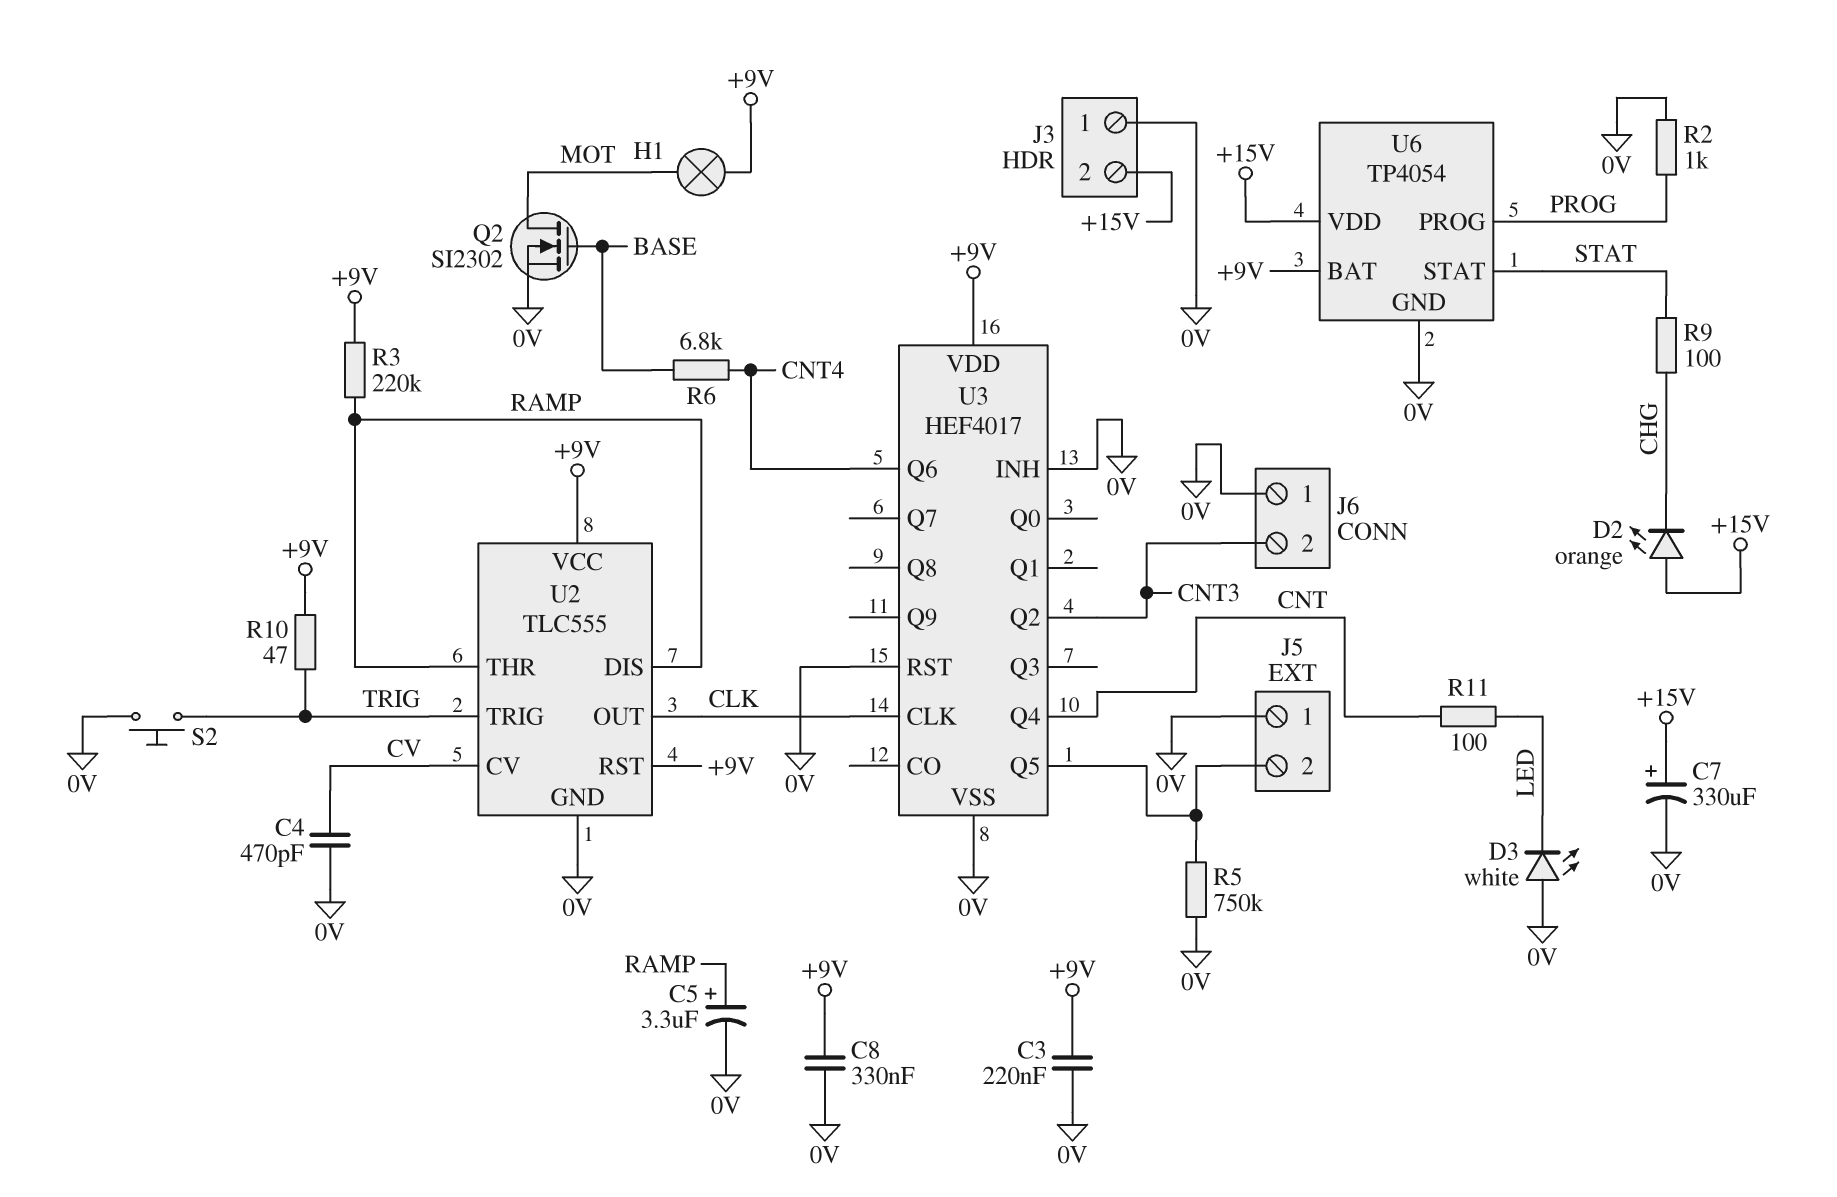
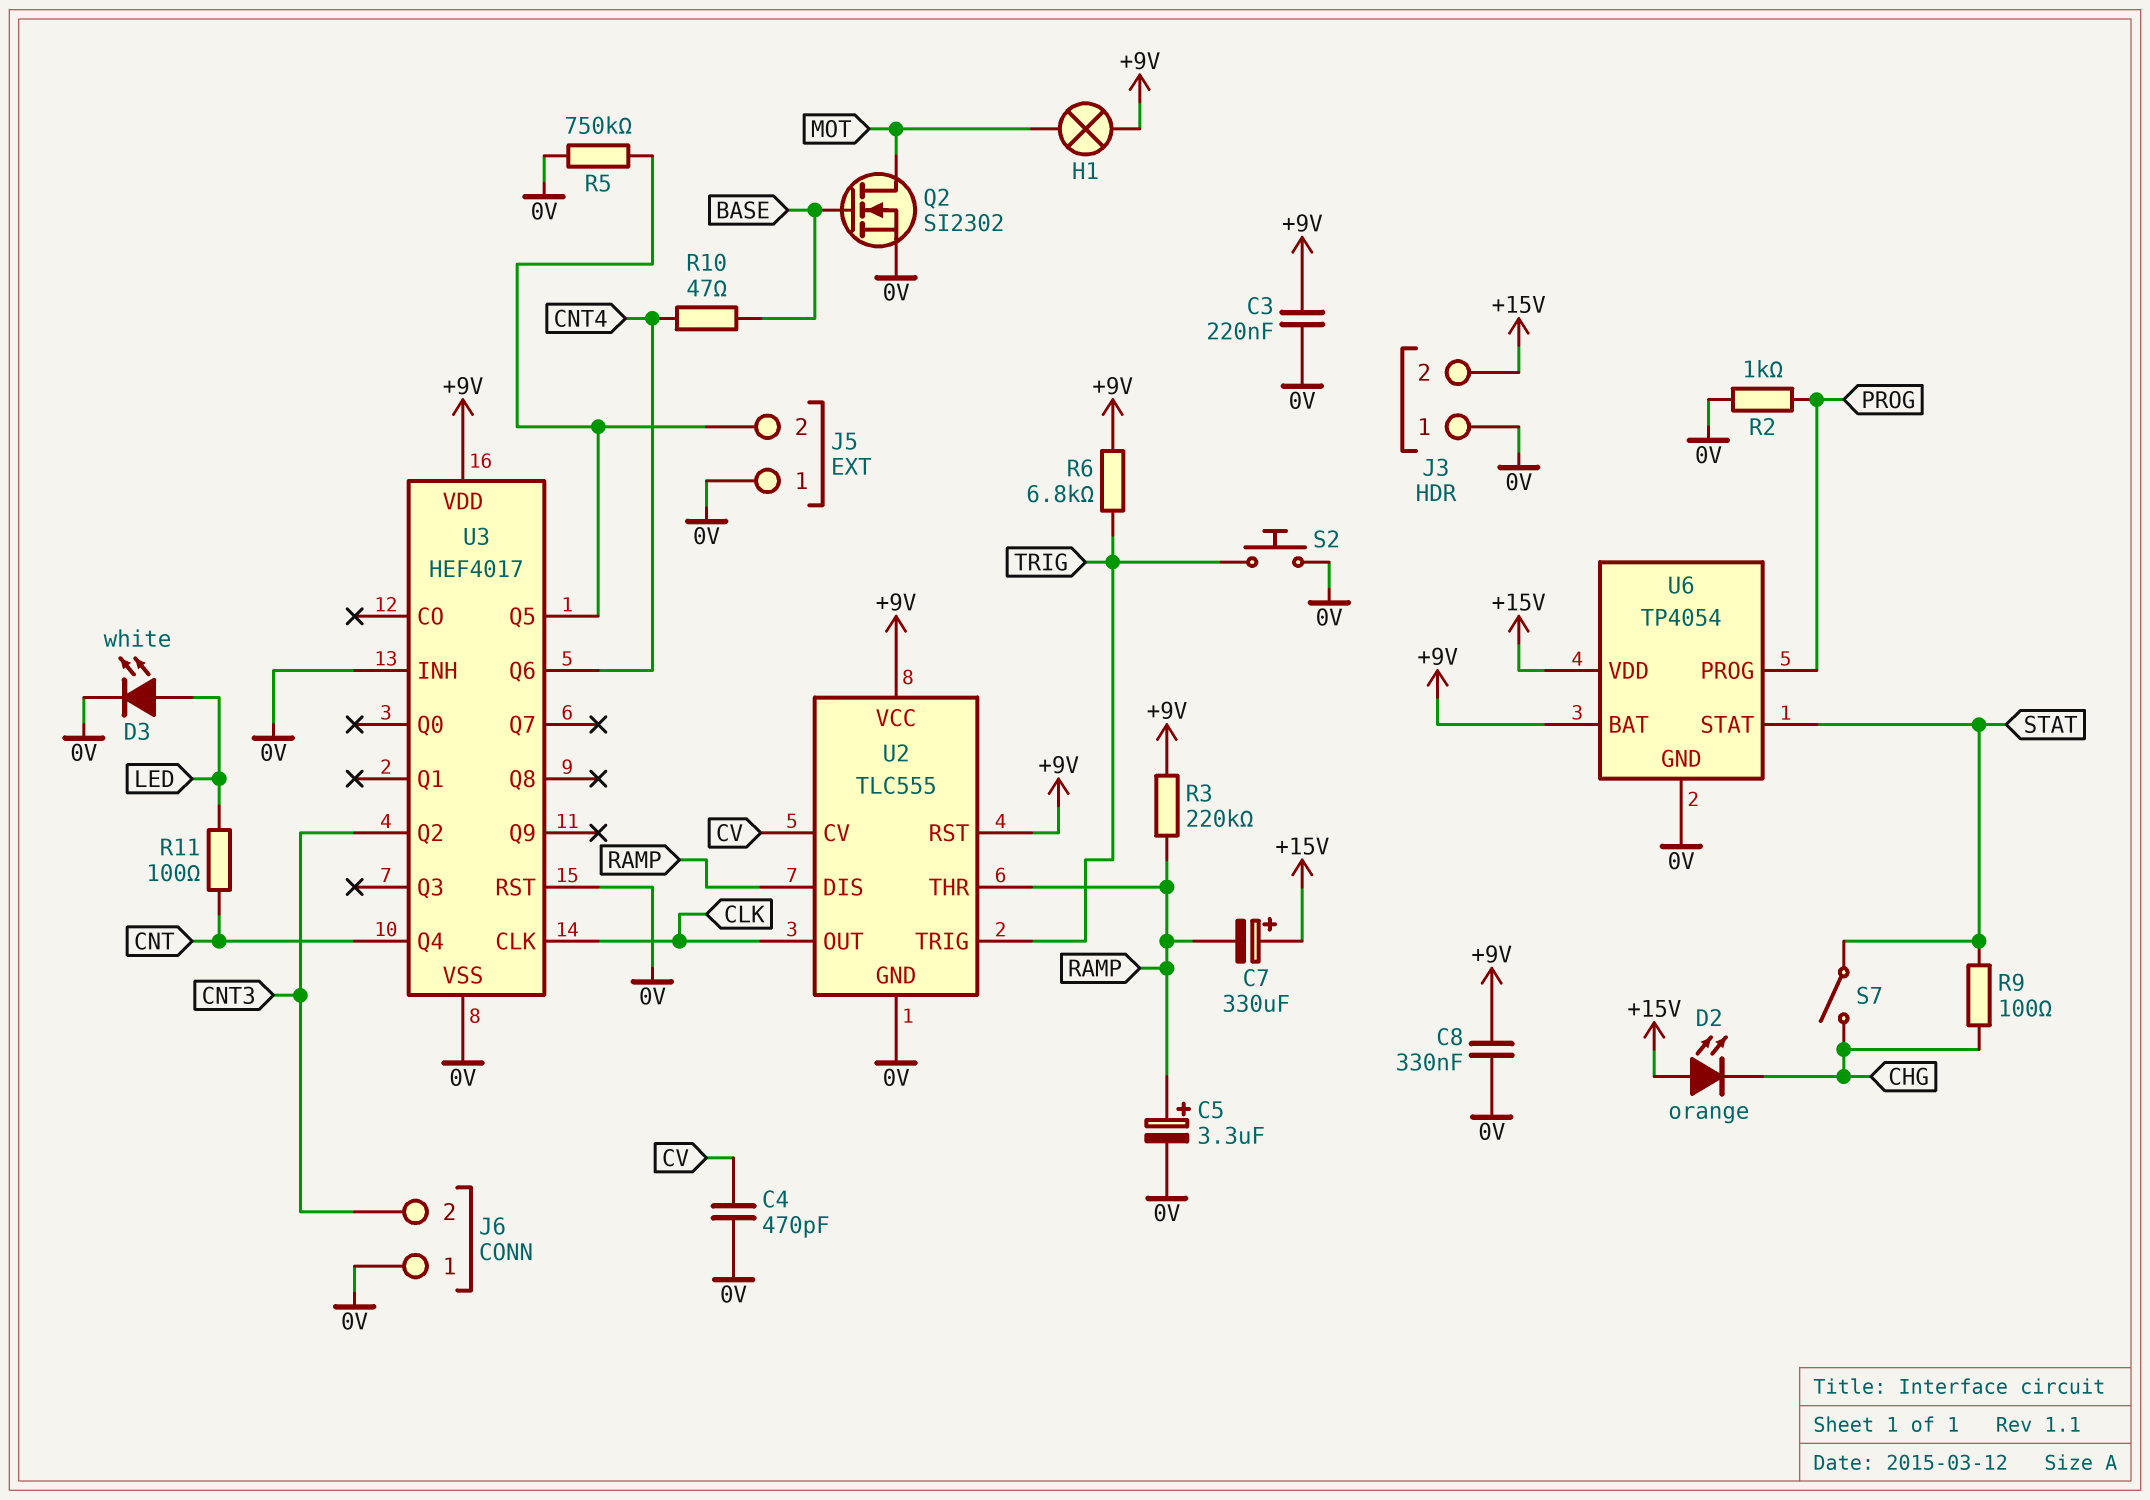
C7: 330uF (plus +15V, minus 0V) -> 330uF (plus +15V, minus RAMP)
D3: LED white (A 0V, K LED) -> LED white (A LED, K 0V)
R6: 6.8k (BASE, CNT4) -> 6.8k (+9V, TRIG)
R10: 47 (+9V, TRIG) -> 47 (BASE, CNT4)
S7: none -> switch (CHG, STAT)

